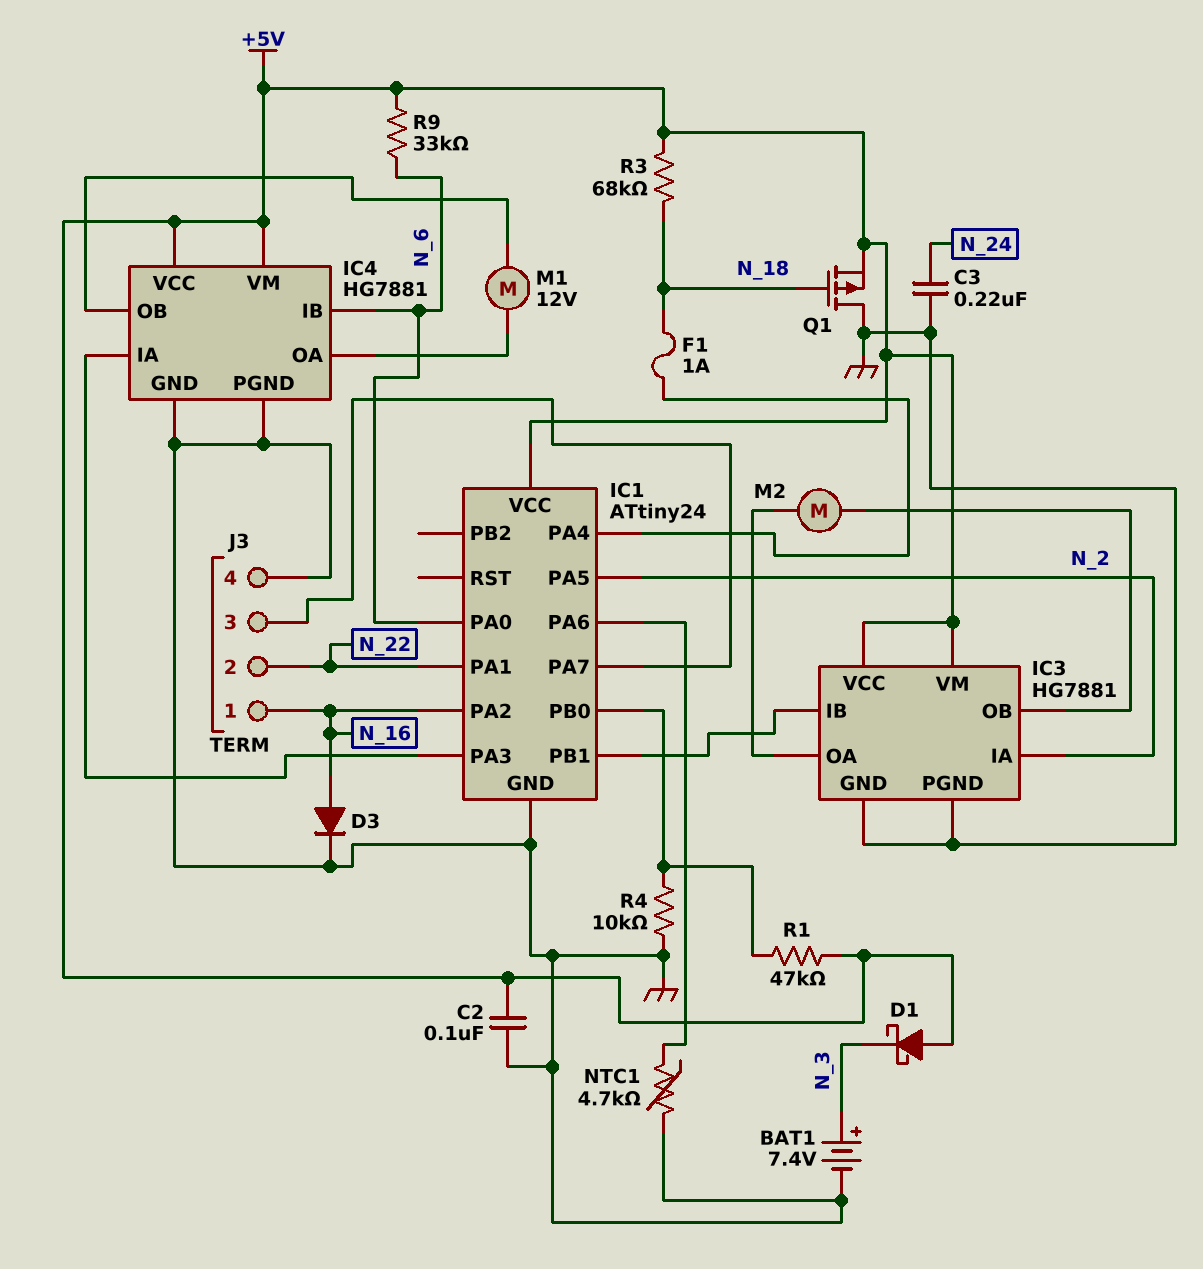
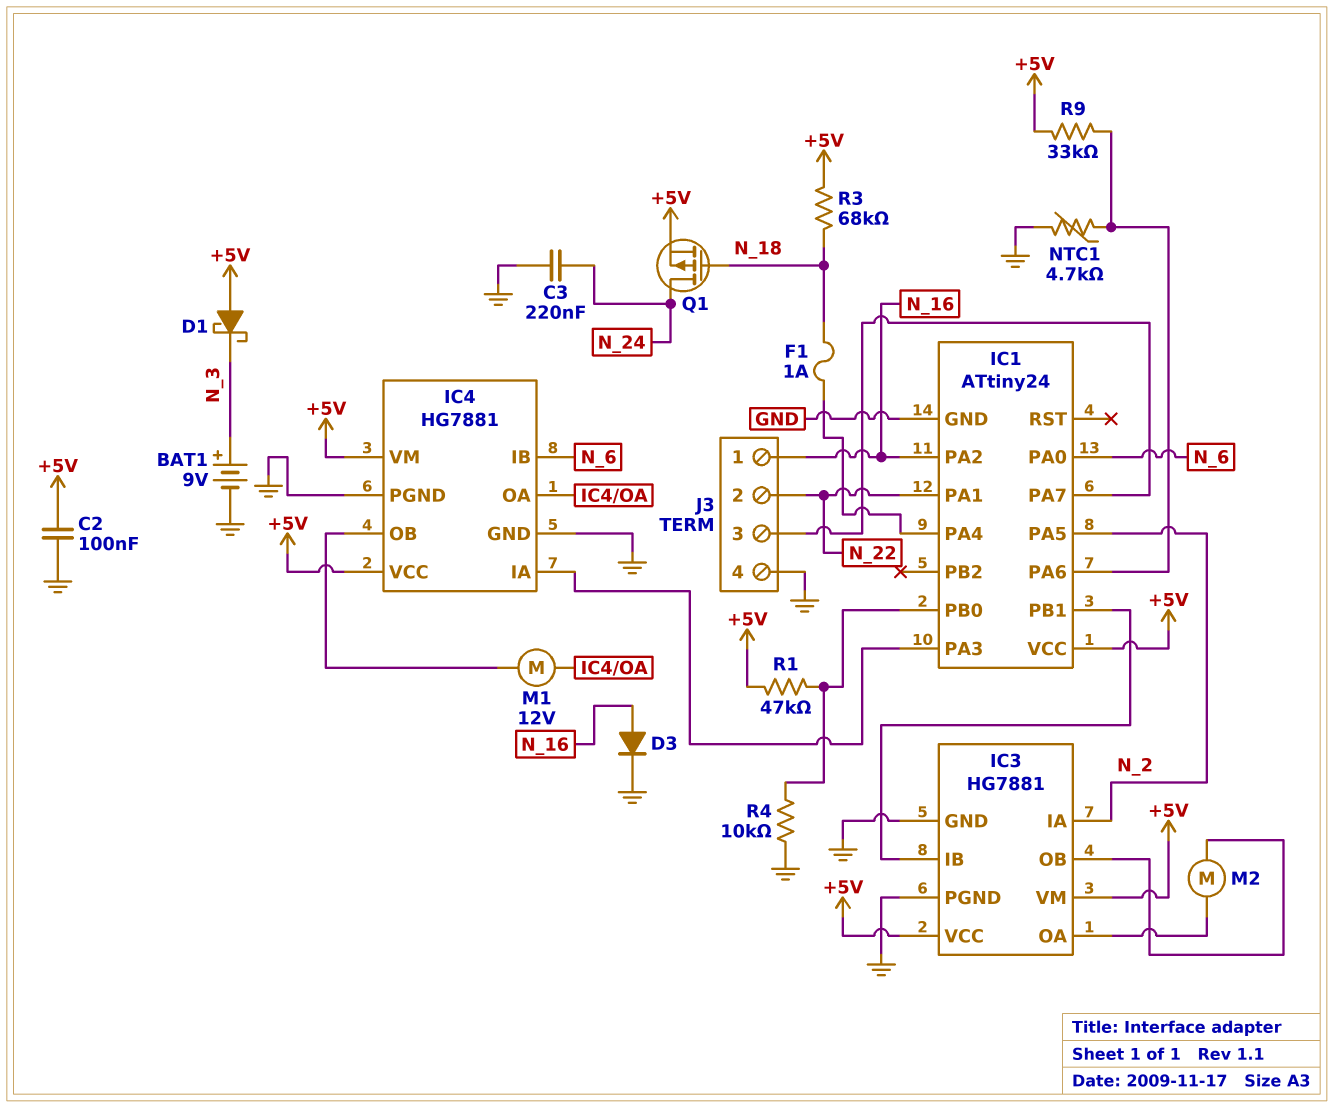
BAT1: 7.4V (plus N_3, minus GND) -> 9V (plus N_3, minus GND)
Q1: PMOS (G N_18, D GND, S +5V) -> PMOS (G N_18, D N_24, S +5V)
R9: 33k (+5V, N_6) -> 33k (+5V, IC1/PA6)

